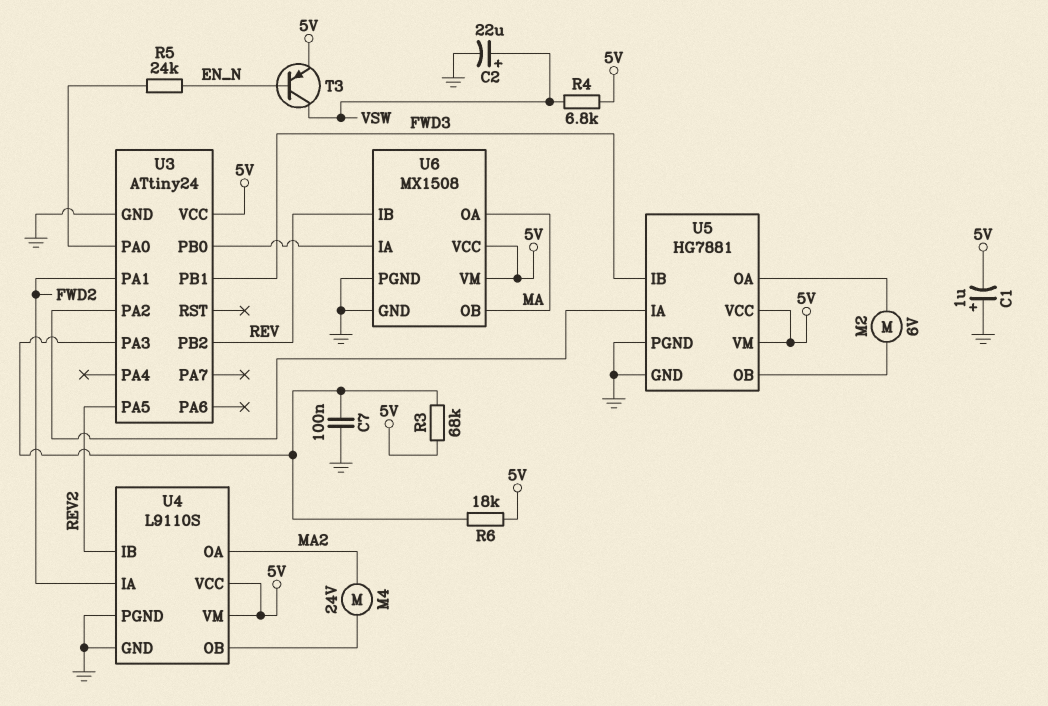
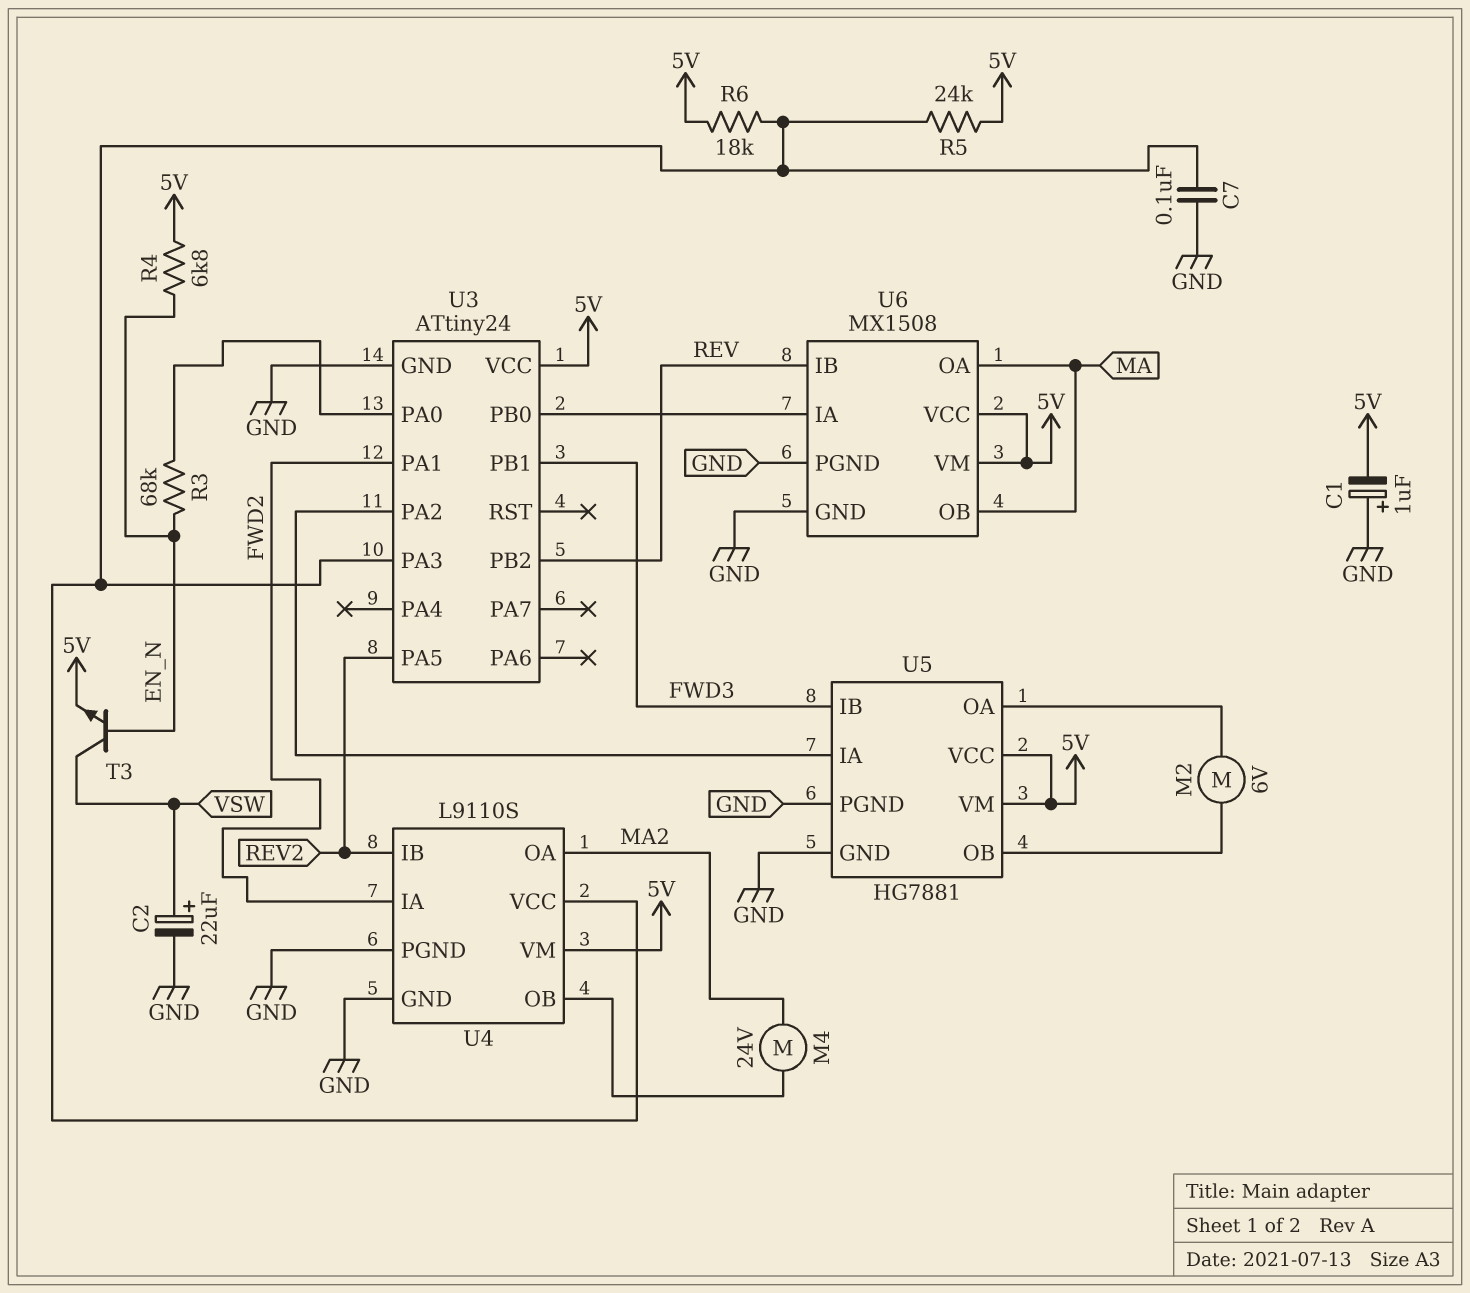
R3: 68k (5V, U3/PA3) -> 68k (EN_N, U3/PA0)
R4: 6.8k (5V, VSW) -> 6.8k (5V, EN_N)
R5: 24k (EN_N, U3/PA0) -> 24k (5V, U3/PA3)
T3: PNP (B EN_N, C VSW, E 5V) -> NPN (B EN_N, C VSW, E 5V)
U4 pin VCC: 5V -> U3/PA3

